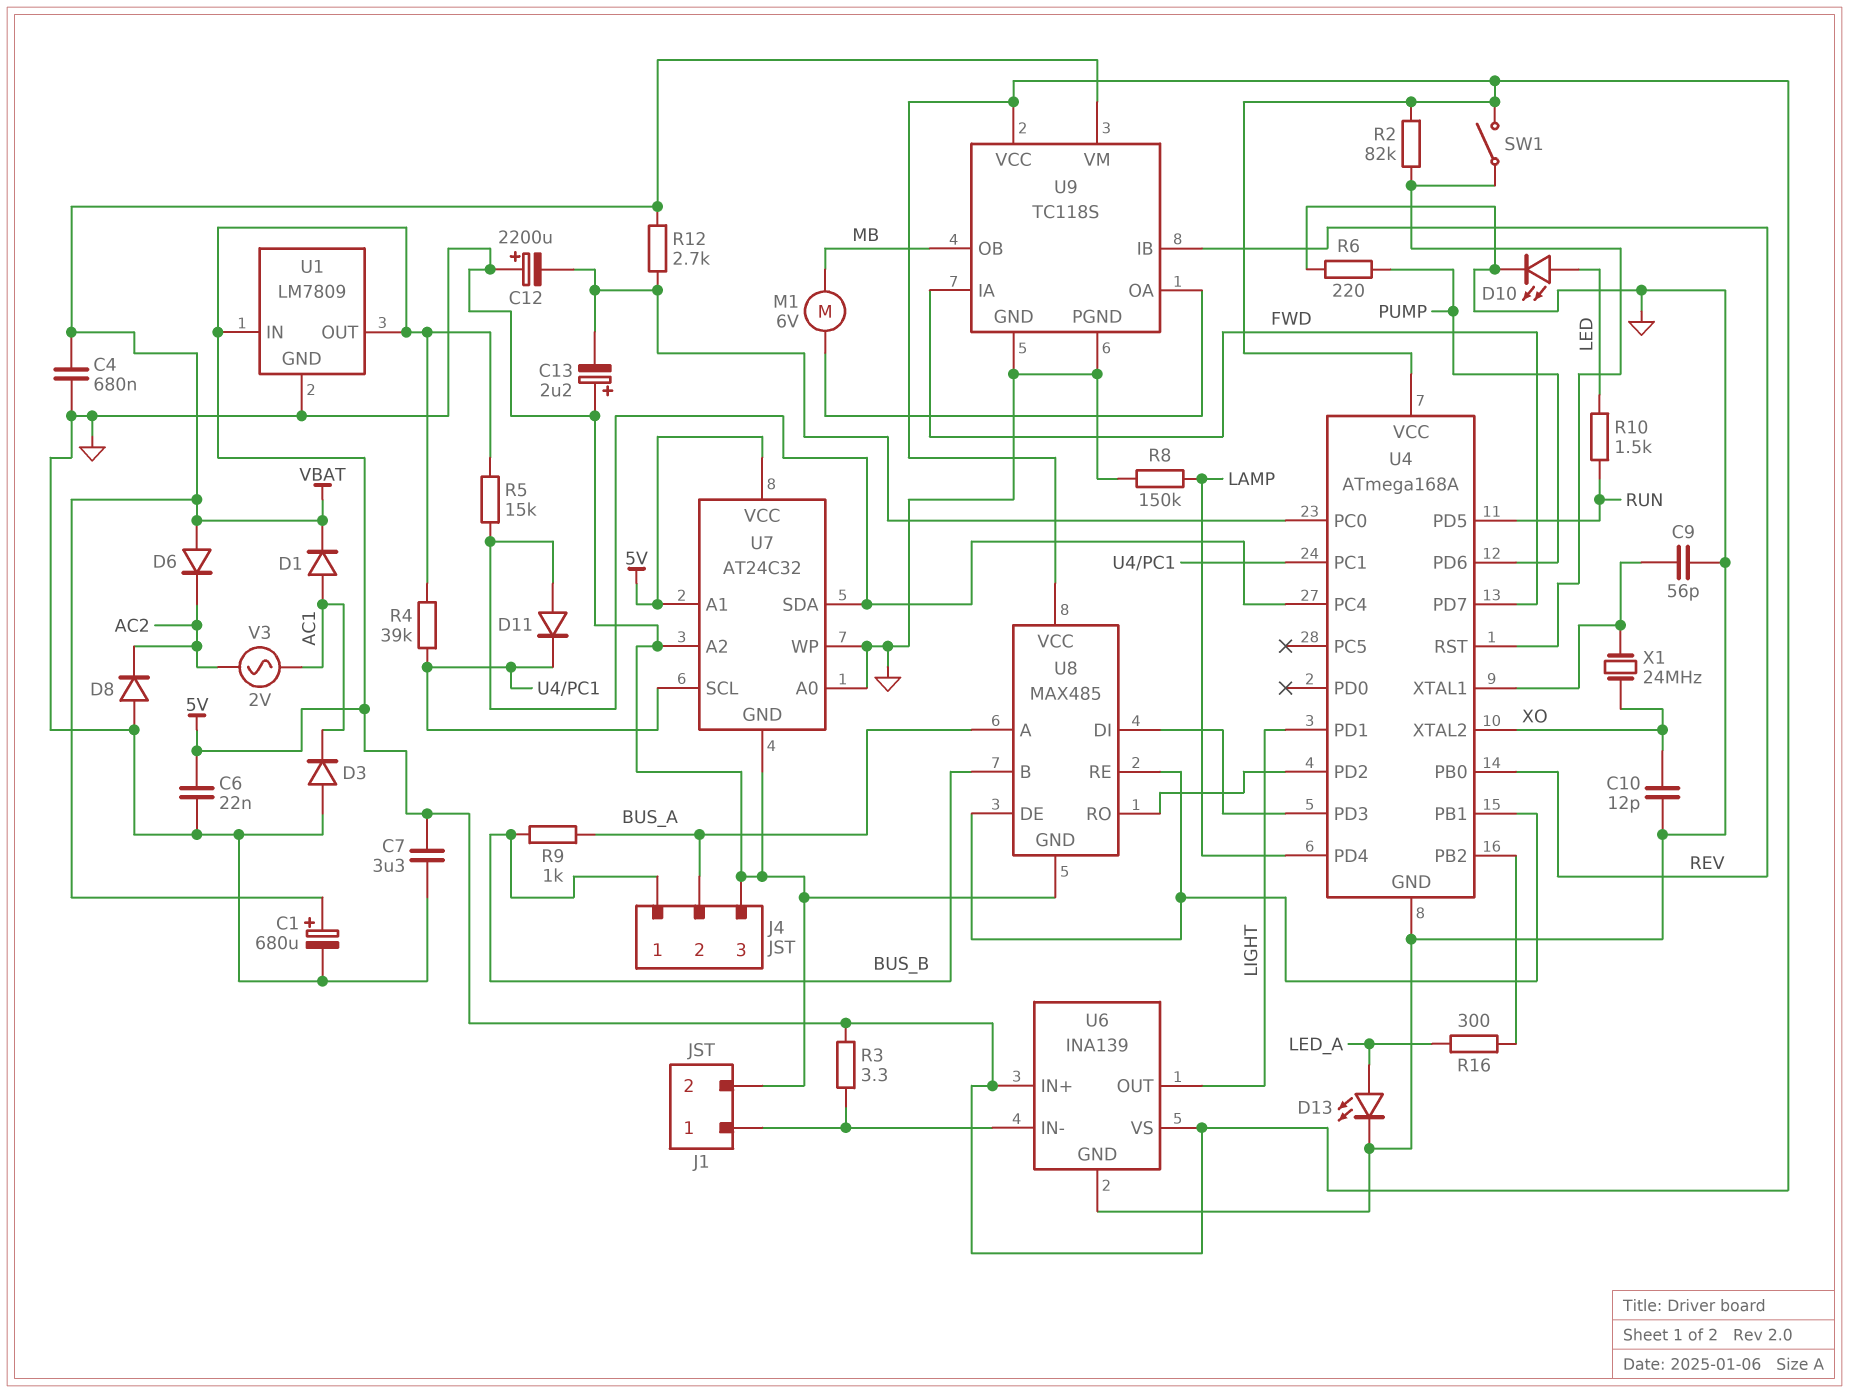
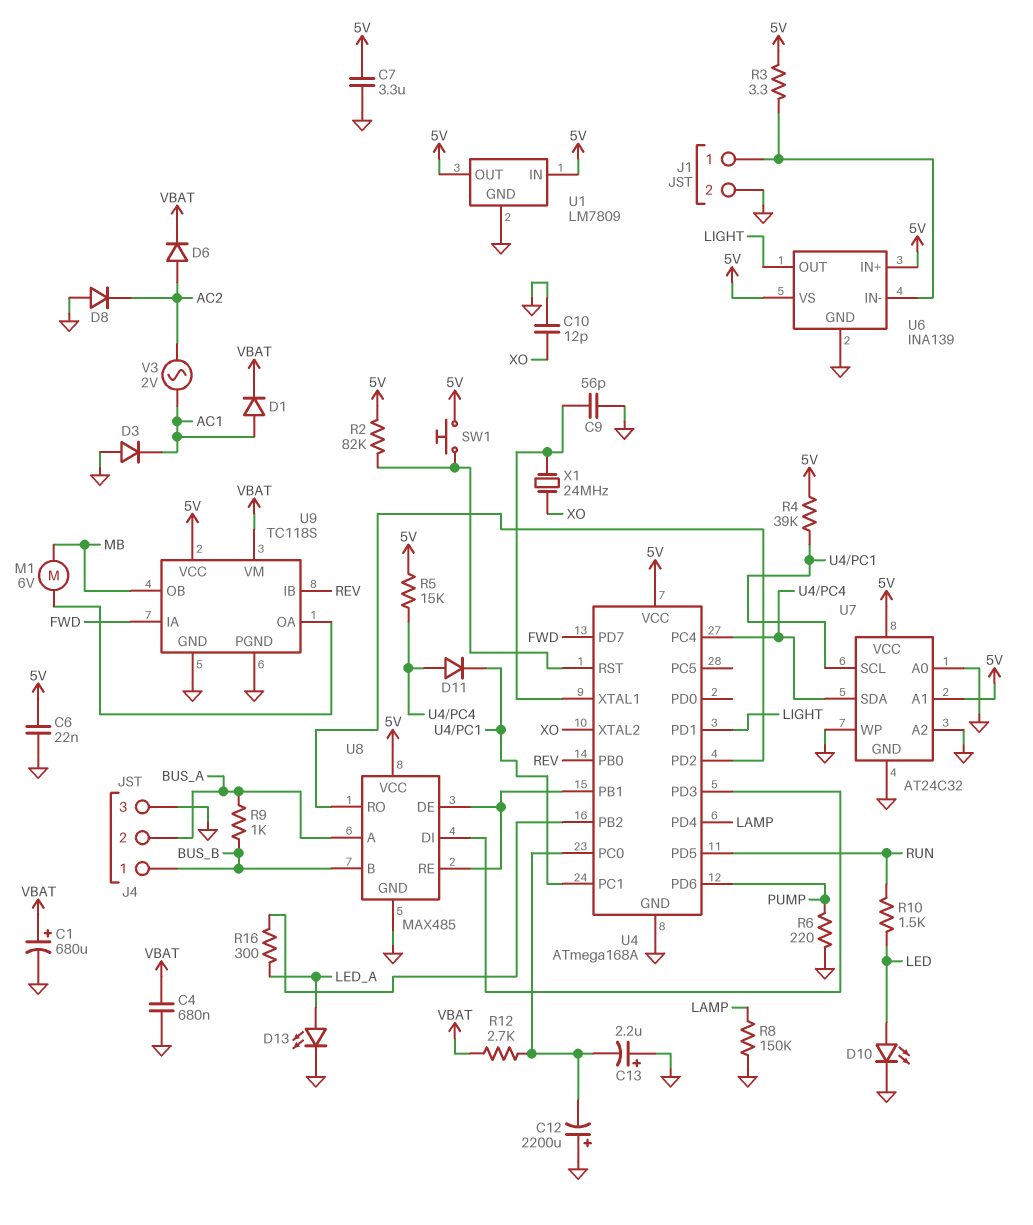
D6: diode (A VBAT, K AC2) -> diode (A AC2, K VBAT)
SW1: switch (5V, U4/RST) -> button (5V, U4/RST)

